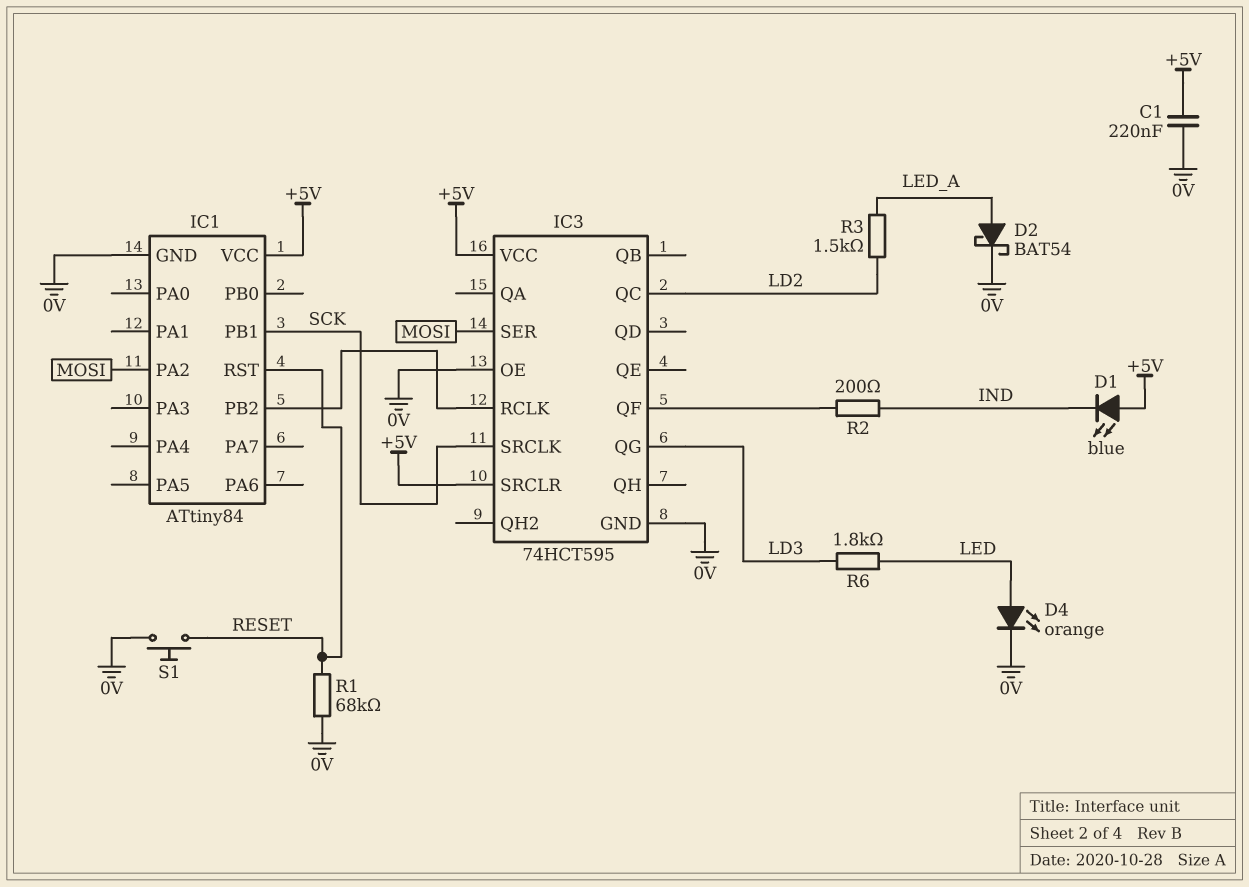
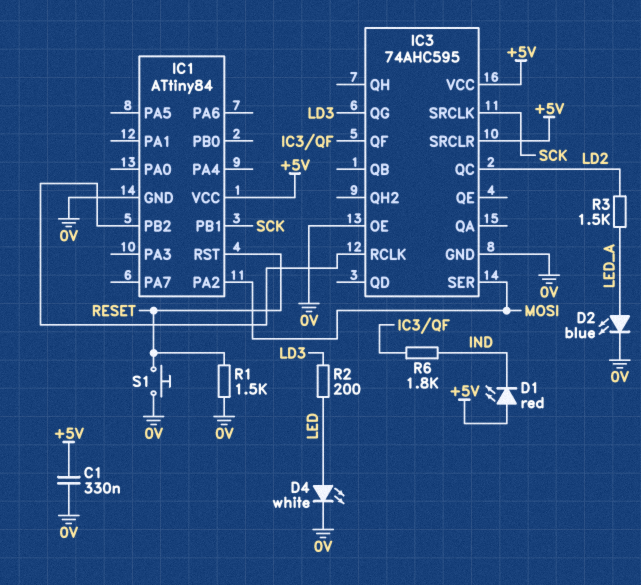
C1: 220nF (+5V, 0V) -> 330nF (+5V, 0V)
D1: LED blue (A +5V, K IND) -> LED red (A +5V, K IND)
D2: schottky BAT54 (A LED_A, K 0V) -> LED blue (A LED_A, K 0V)
D4: LED orange (A LED, K 0V) -> LED white (A LED, K 0V)
IC3: 74HCT595 -> 74AHC595
R1: 68k (0V, RESET) -> 1.5k (0V, RESET)
R2: 200 (IC3/QF, IND) -> 200 (LD3, LED)
R6: 1.8k (LD3, LED) -> 1.8k (IC3/QF, IND)

